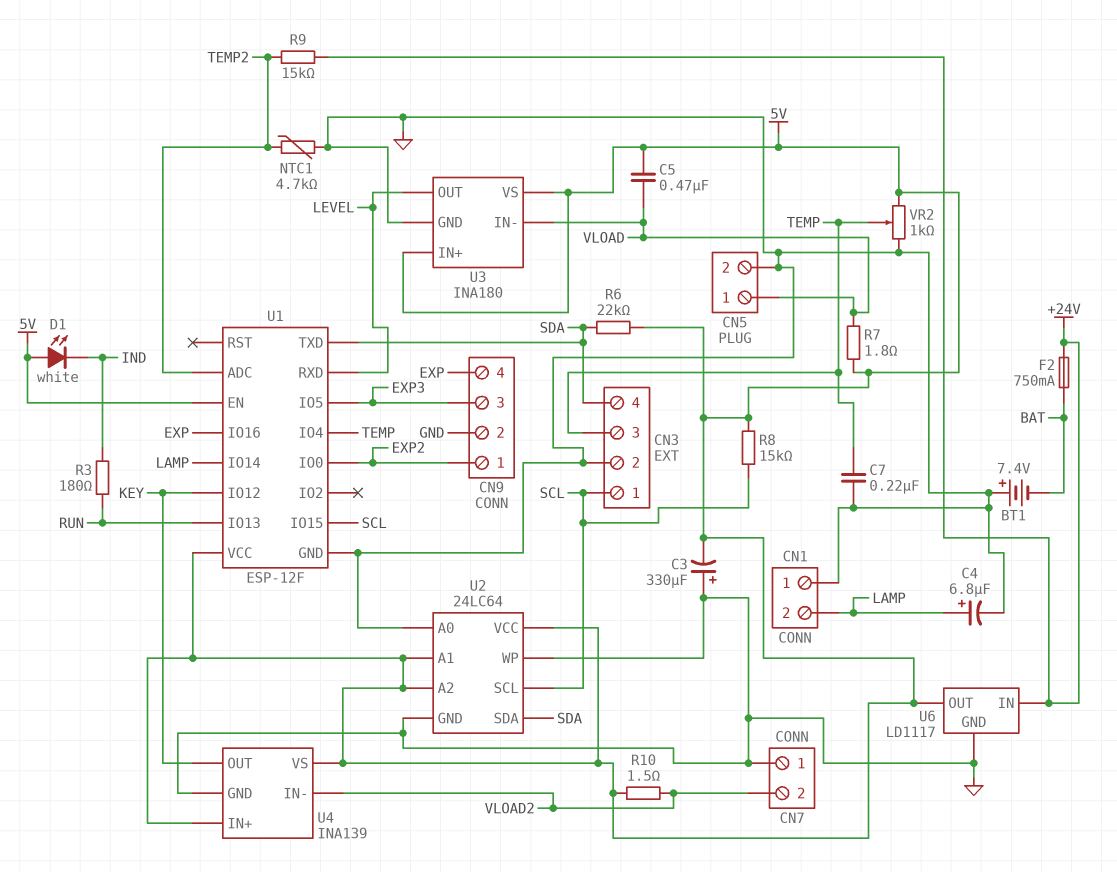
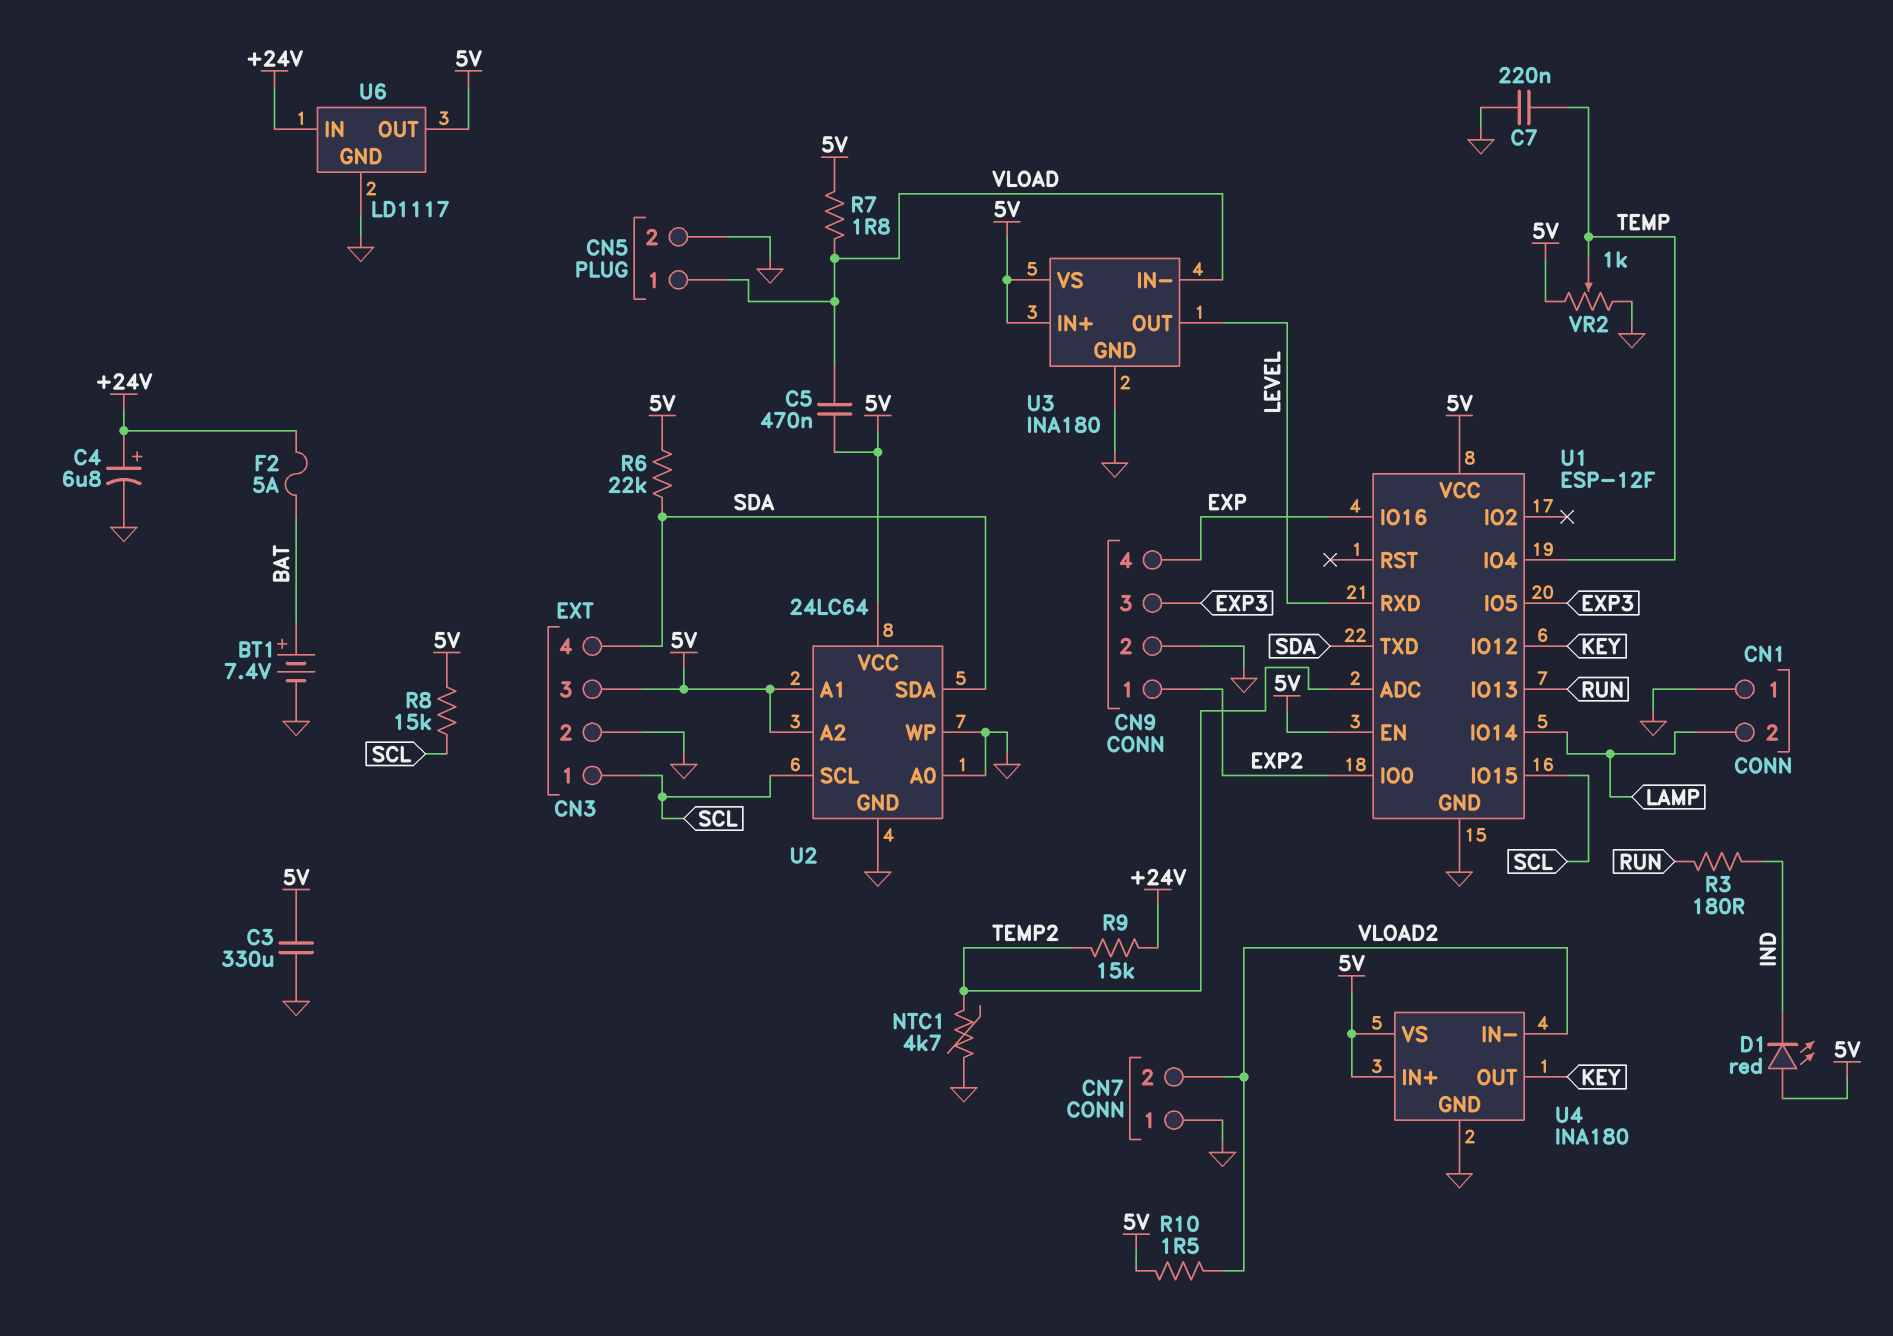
BT1: 7.4V (plus GND, minus BAT) -> 7.4V (plus BAT, minus GND)
C3: 330uF (plus GND, minus 5V) -> 330uF (5V, GND)
C4: 6.8uF (plus LAMP, minus GND) -> 6.8uF (plus +24V, minus GND)
CN3 pin 3: TEMP -> 5V
D1: LED white (A 5V, K IND) -> LED red (A 5V, K IND)
F2: 750mA (+24V, BAT) -> 5A (+24V, BAT)
U4: INA139 -> INA180

